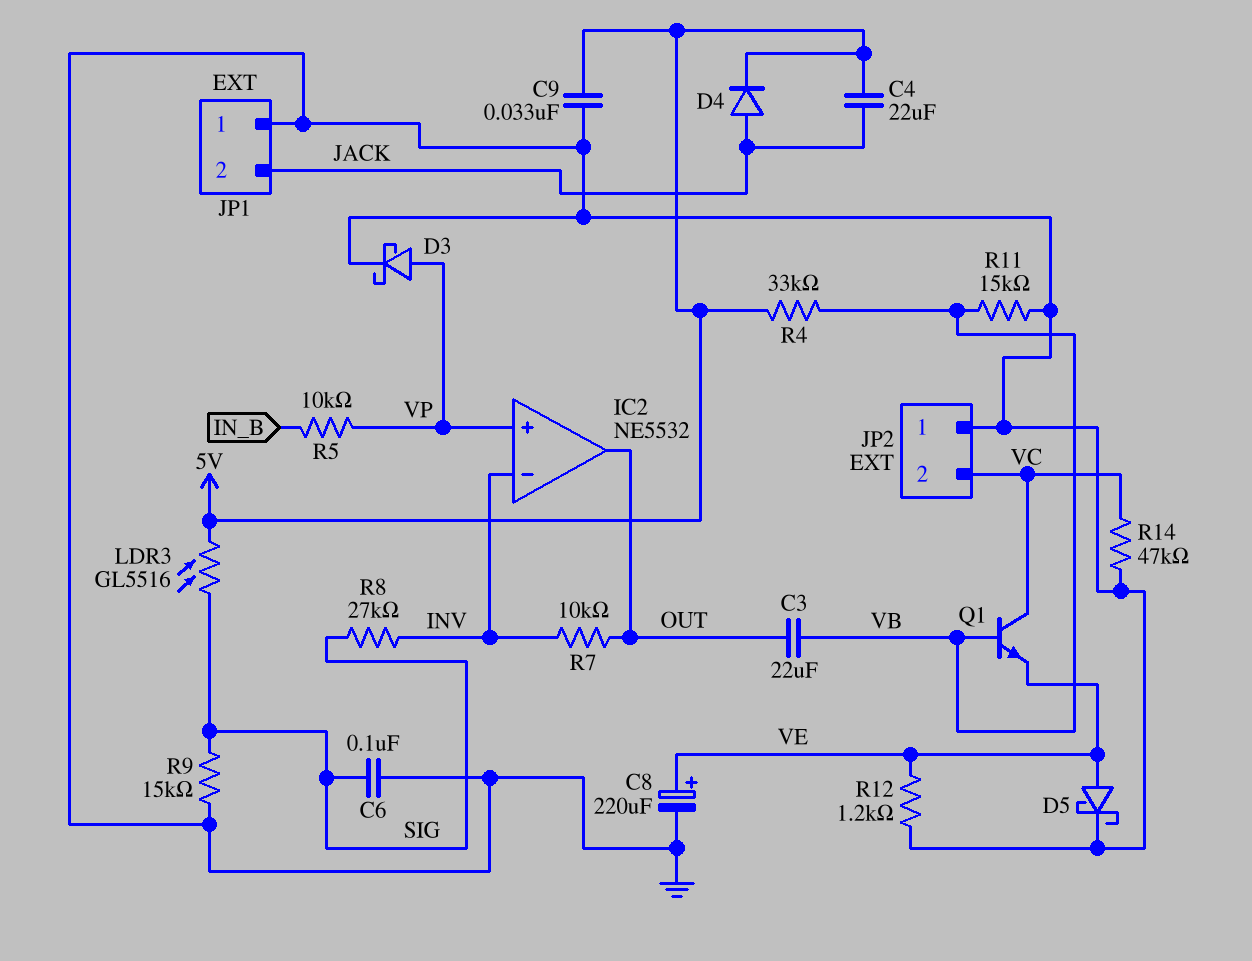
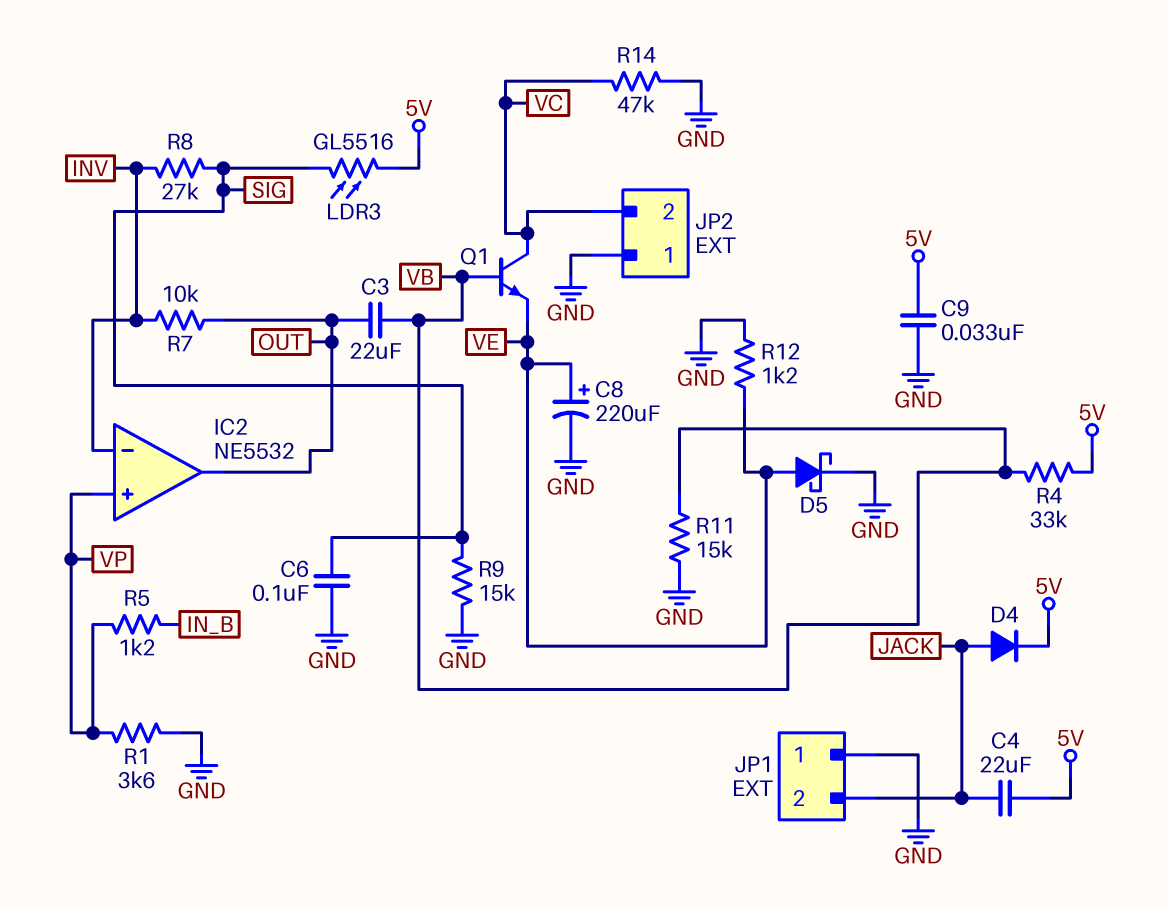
D3: schottky (A VP, K GND) -> none
R1: none -> 3.6k (GND, VP)
R5: 10k (IN_B, VP) -> 1.2k (IN_B, VP)

